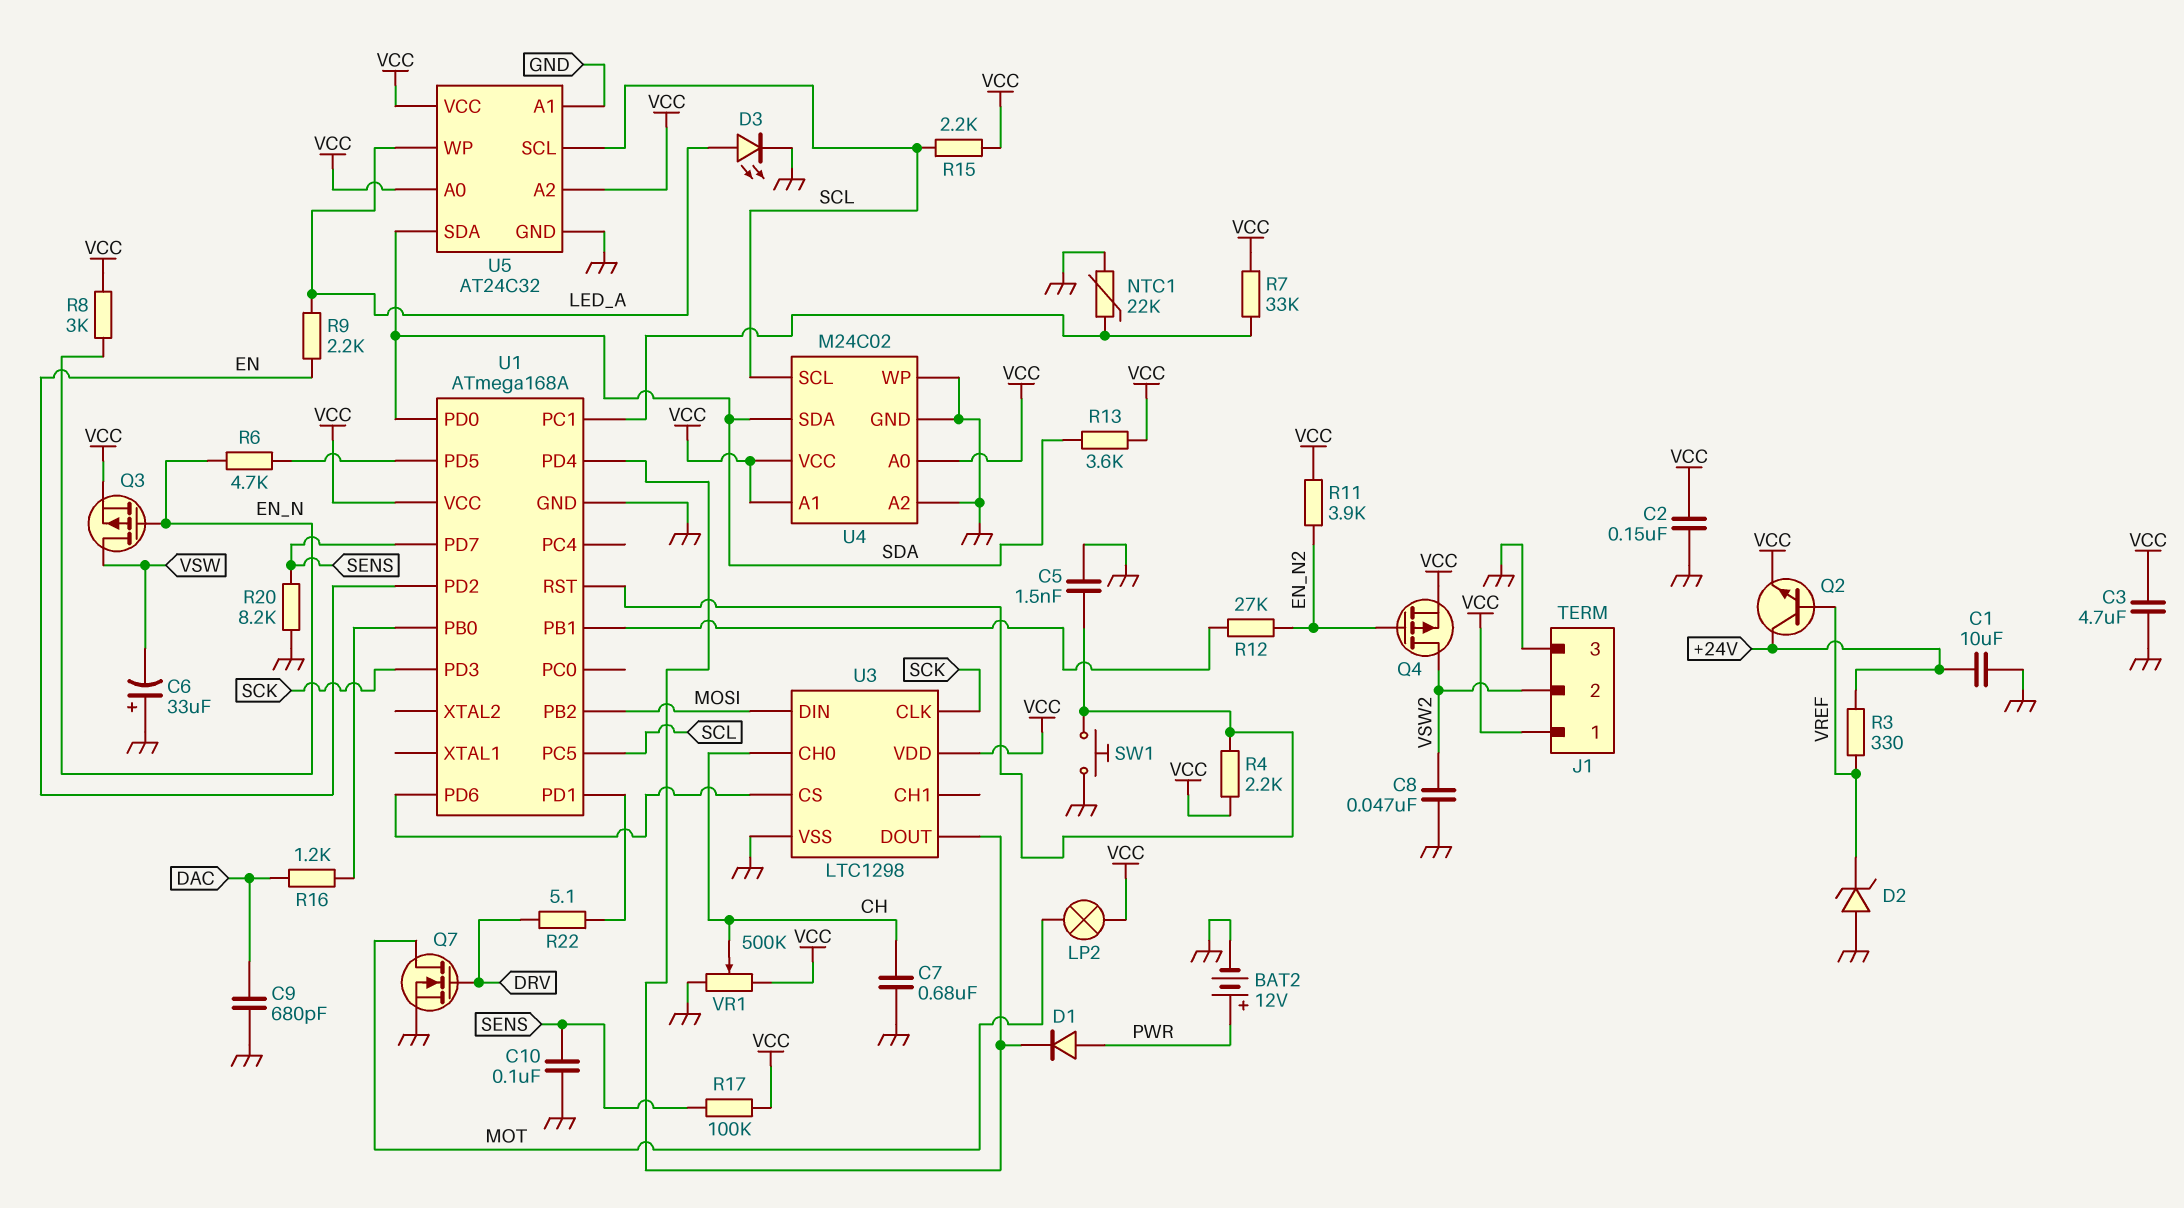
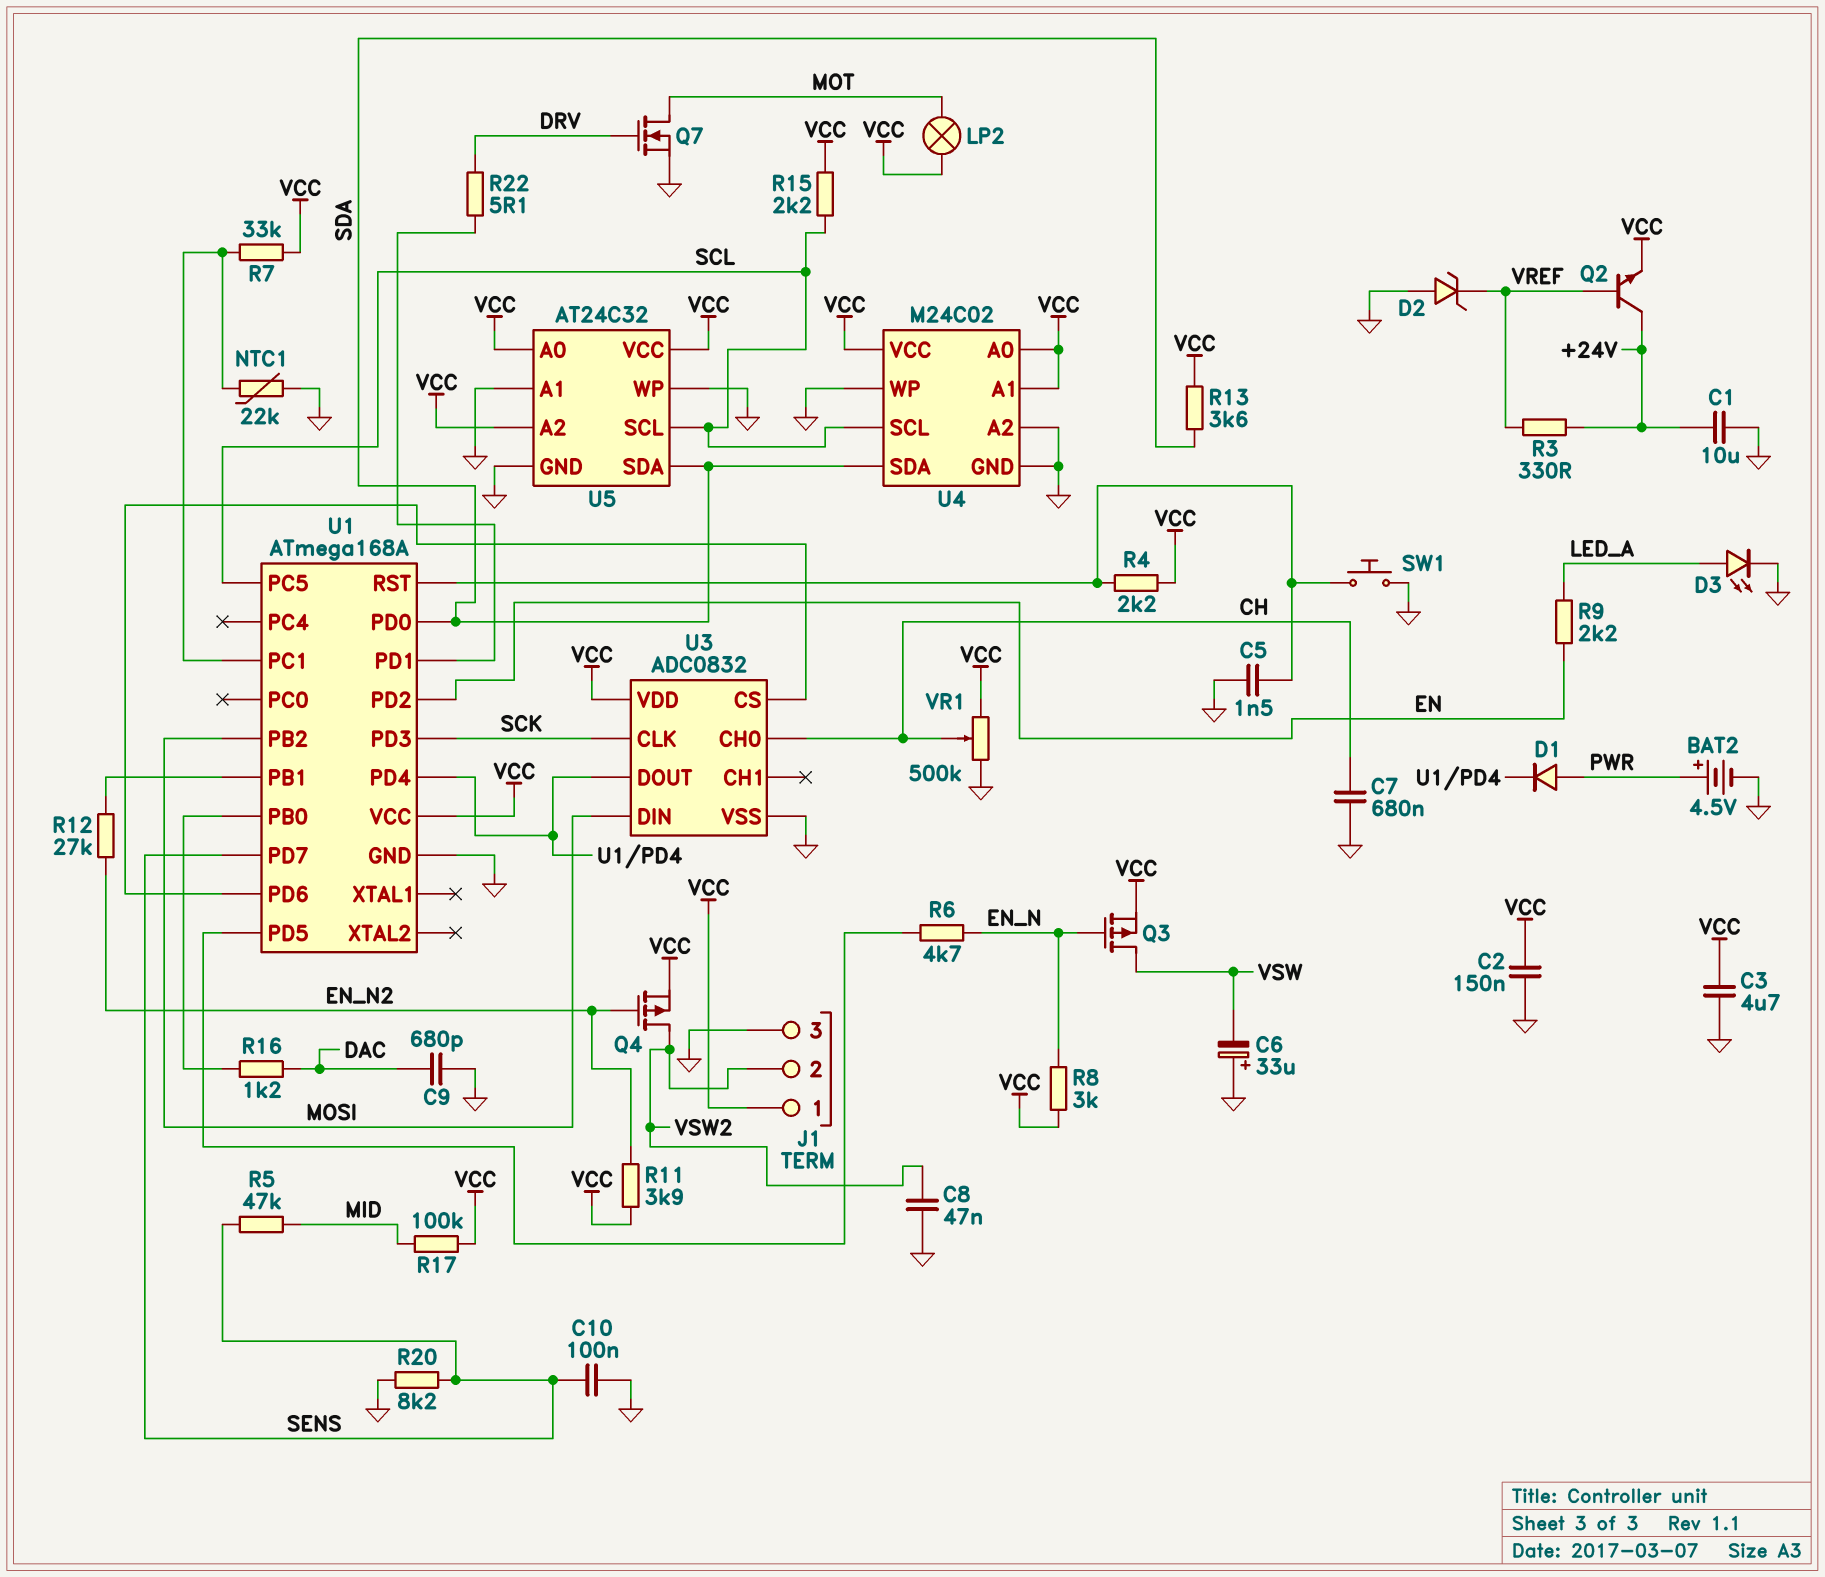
BAT2: 12V (plus PWR, minus GND) -> 4.5V (plus PWR, minus GND)
R5: none -> 47k (MID, SENS)
R17: 100k (SENS, VCC) -> 100k (MID, VCC)
U3: LTC1298 -> ADC0832
U5 pin WP: LED_A -> GND

